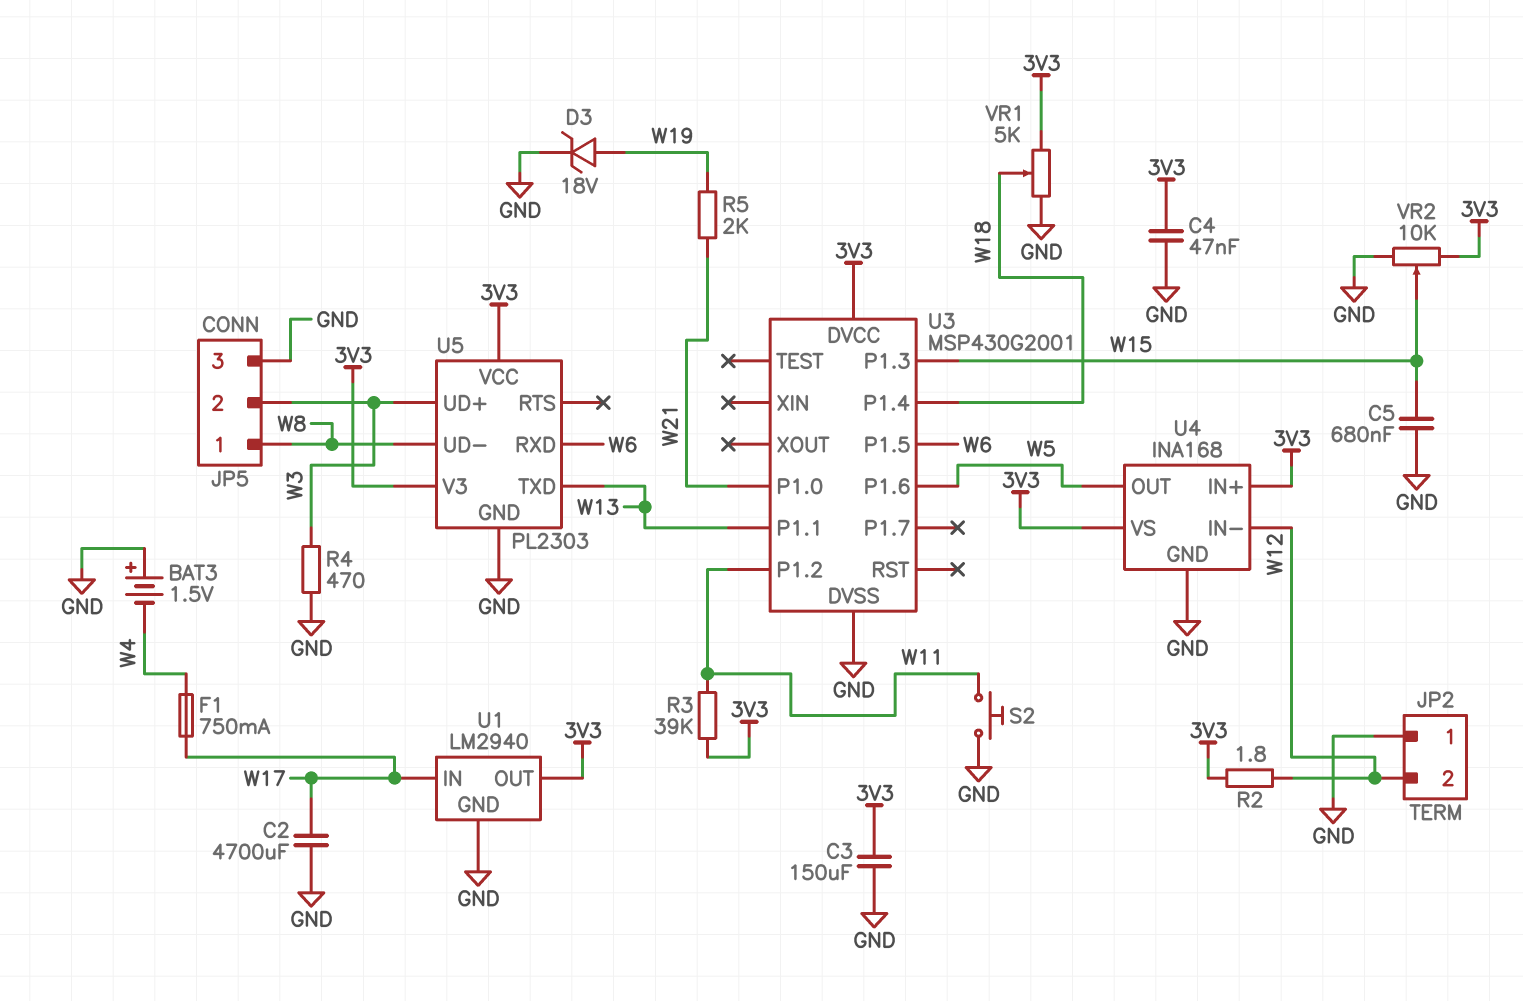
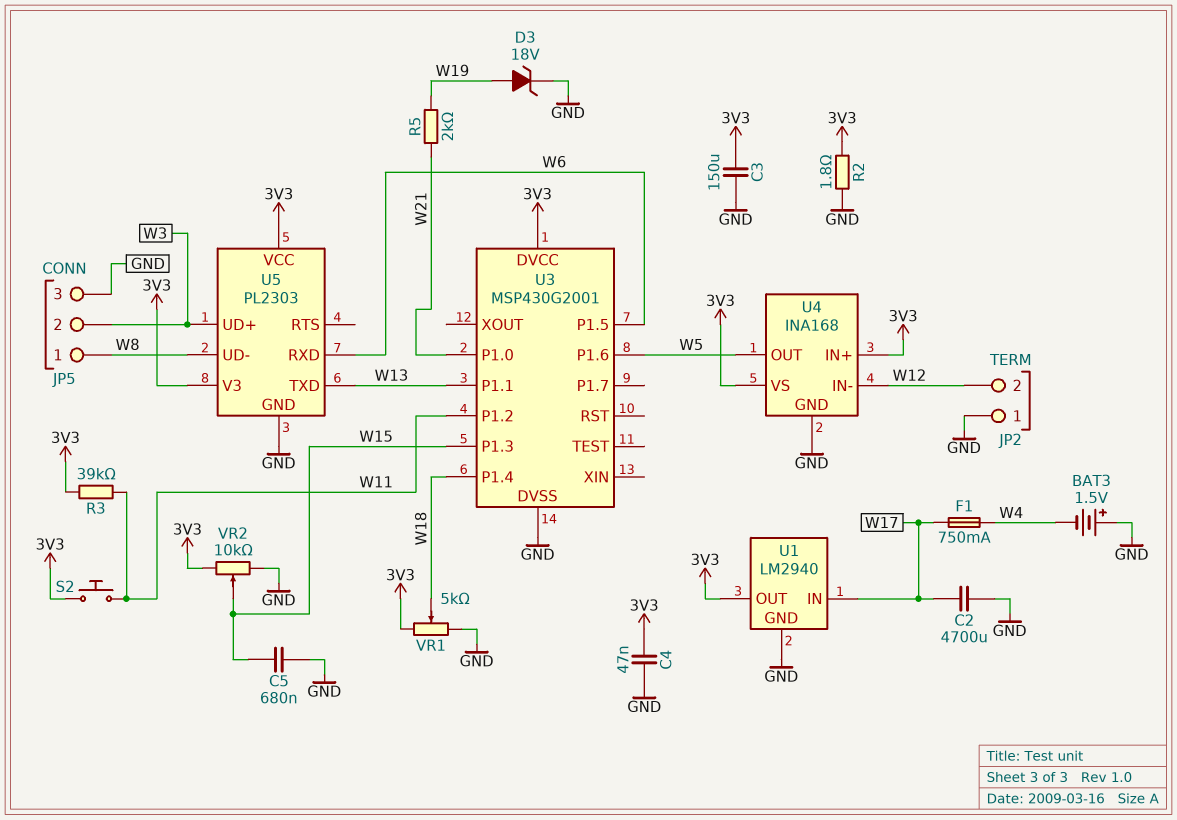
R2: 1.8 (3V3, W12) -> 1.8 (3V3, GND)
R4: 470 (GND, W3) -> none
S2: button (GND, W11) -> button (3V3, W11)

